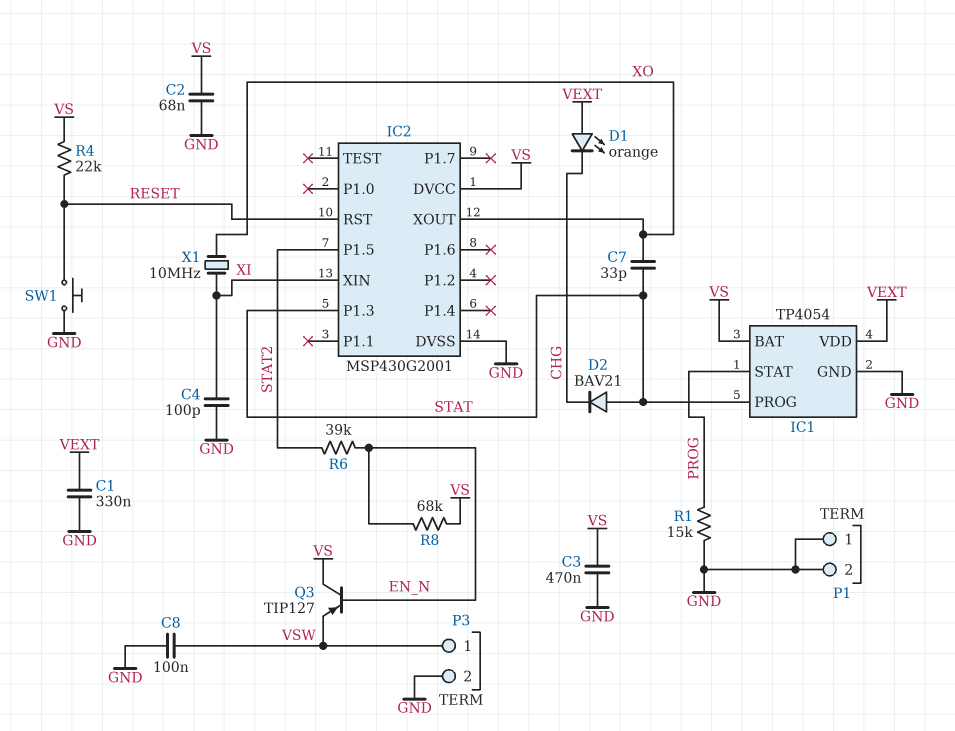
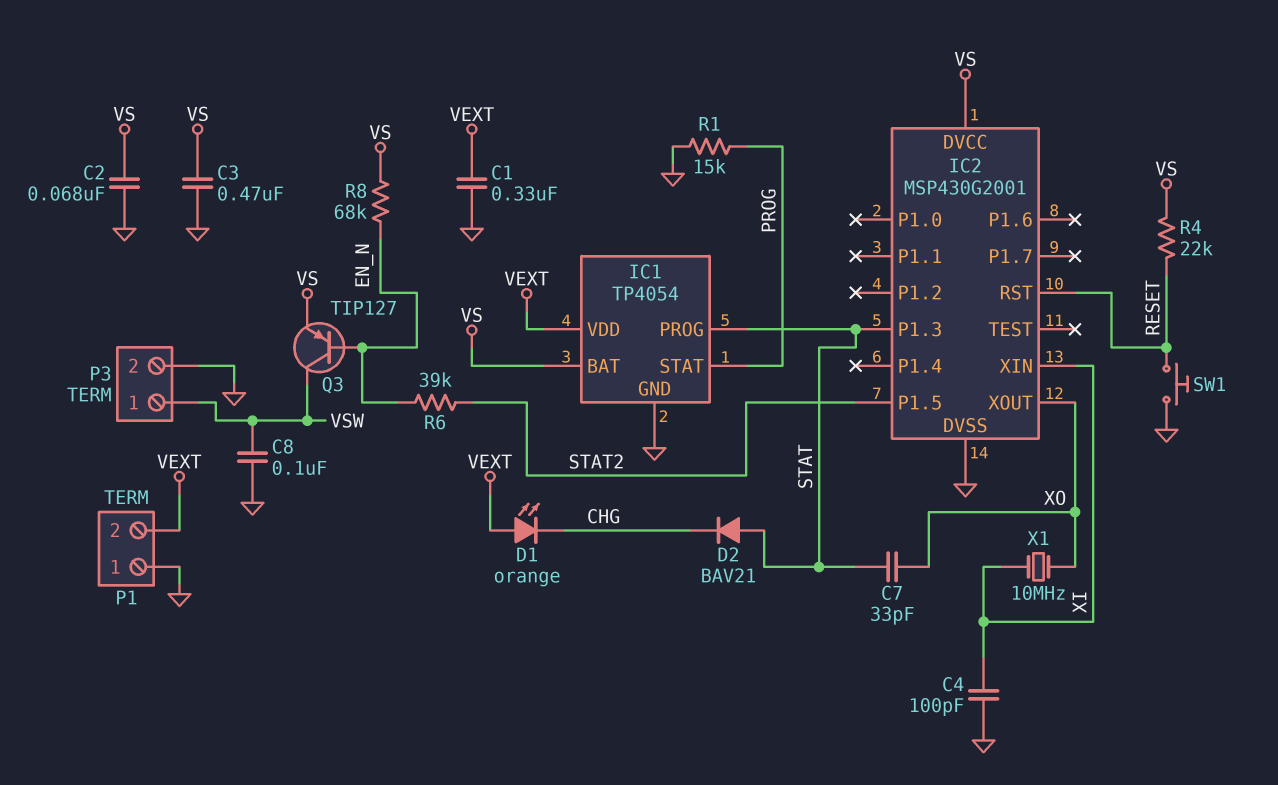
P1 pin 2: GND -> VEXT
Q3: PNP TIP127 (B EN_N, C VS, E VSW) -> PNP TIP127 (B EN_N, C VSW, E VS)

